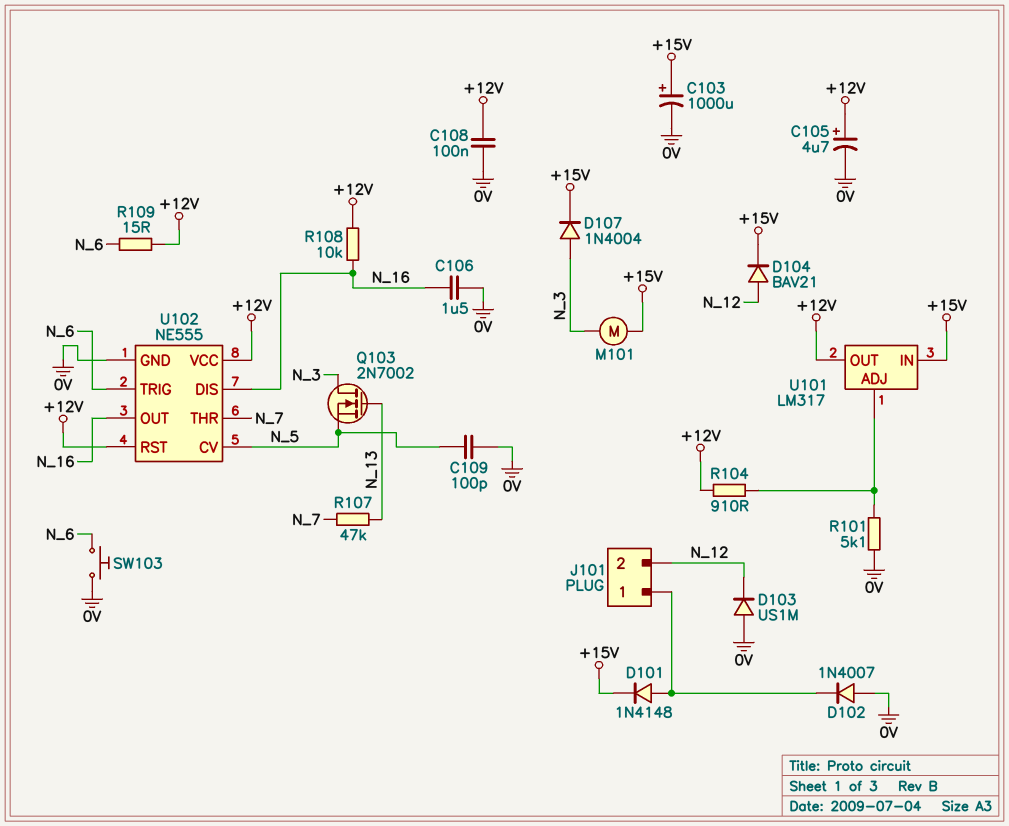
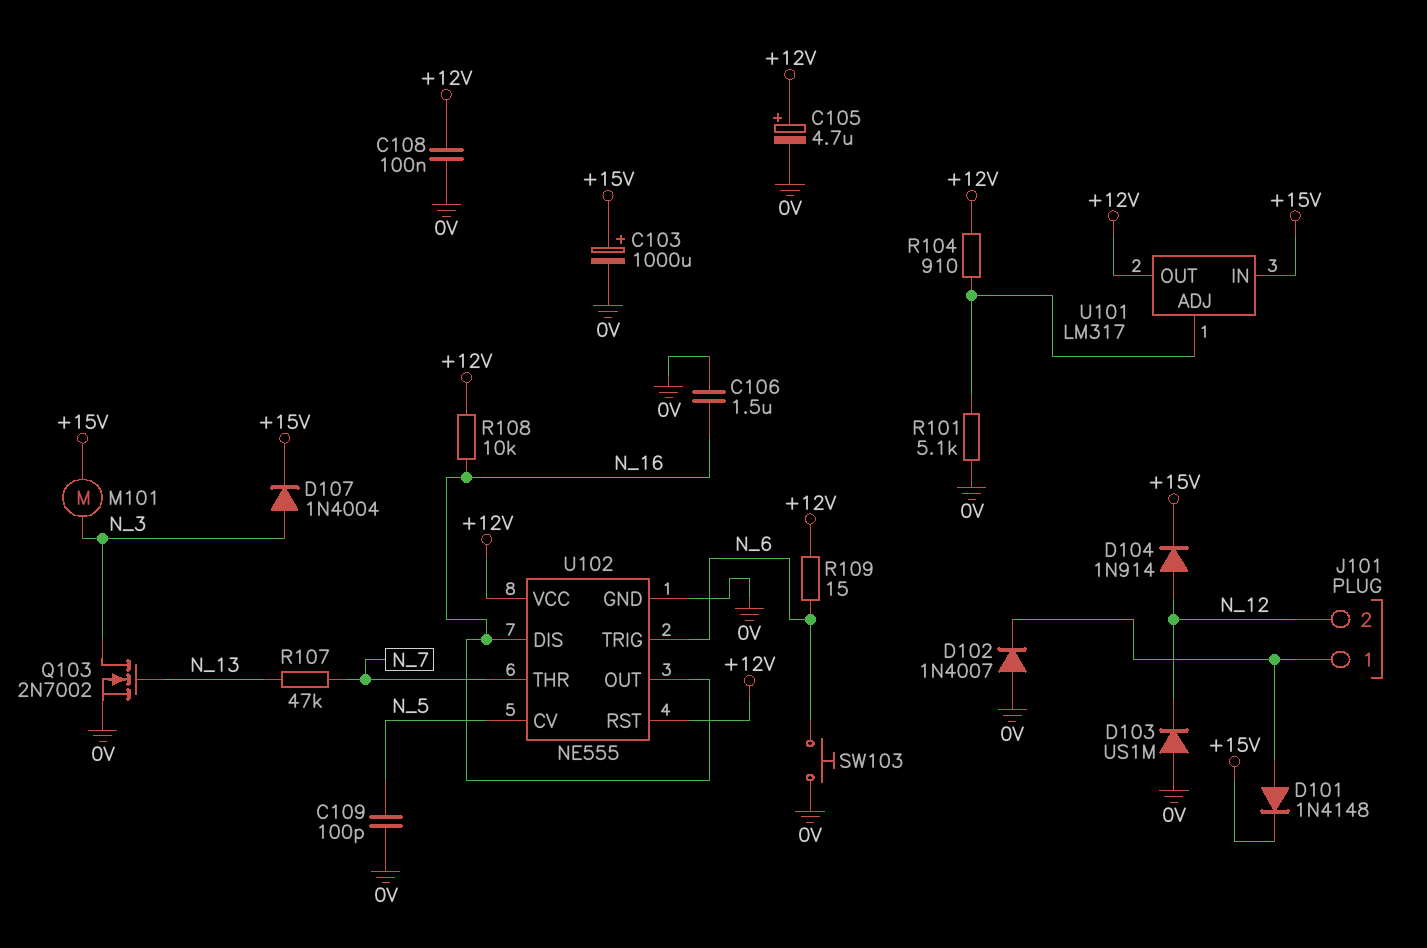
D104: diode BAV21 (A N_12, K +15V) -> diode 1N914 (A N_12, K +15V)
Q103: NMOS 2N7002 (G N_13, D N_3, S N_5) -> NMOS 2N7002 (G N_13, D N_3, S 0V)

